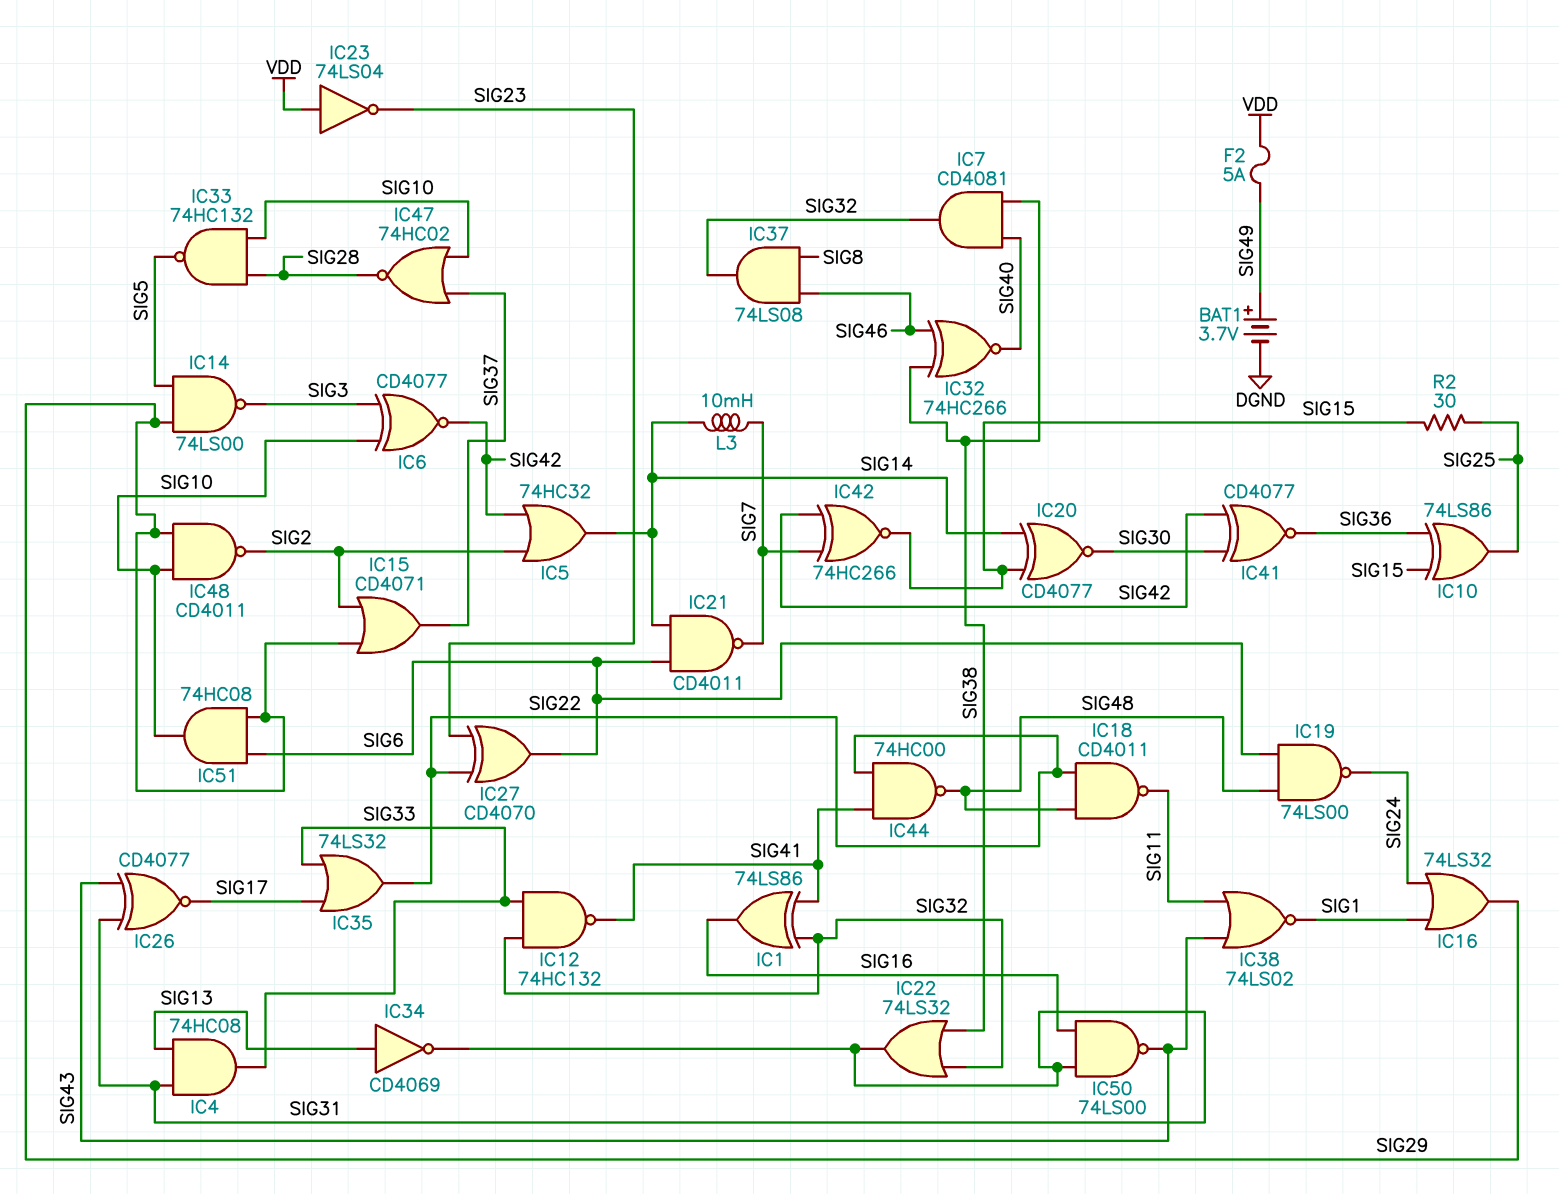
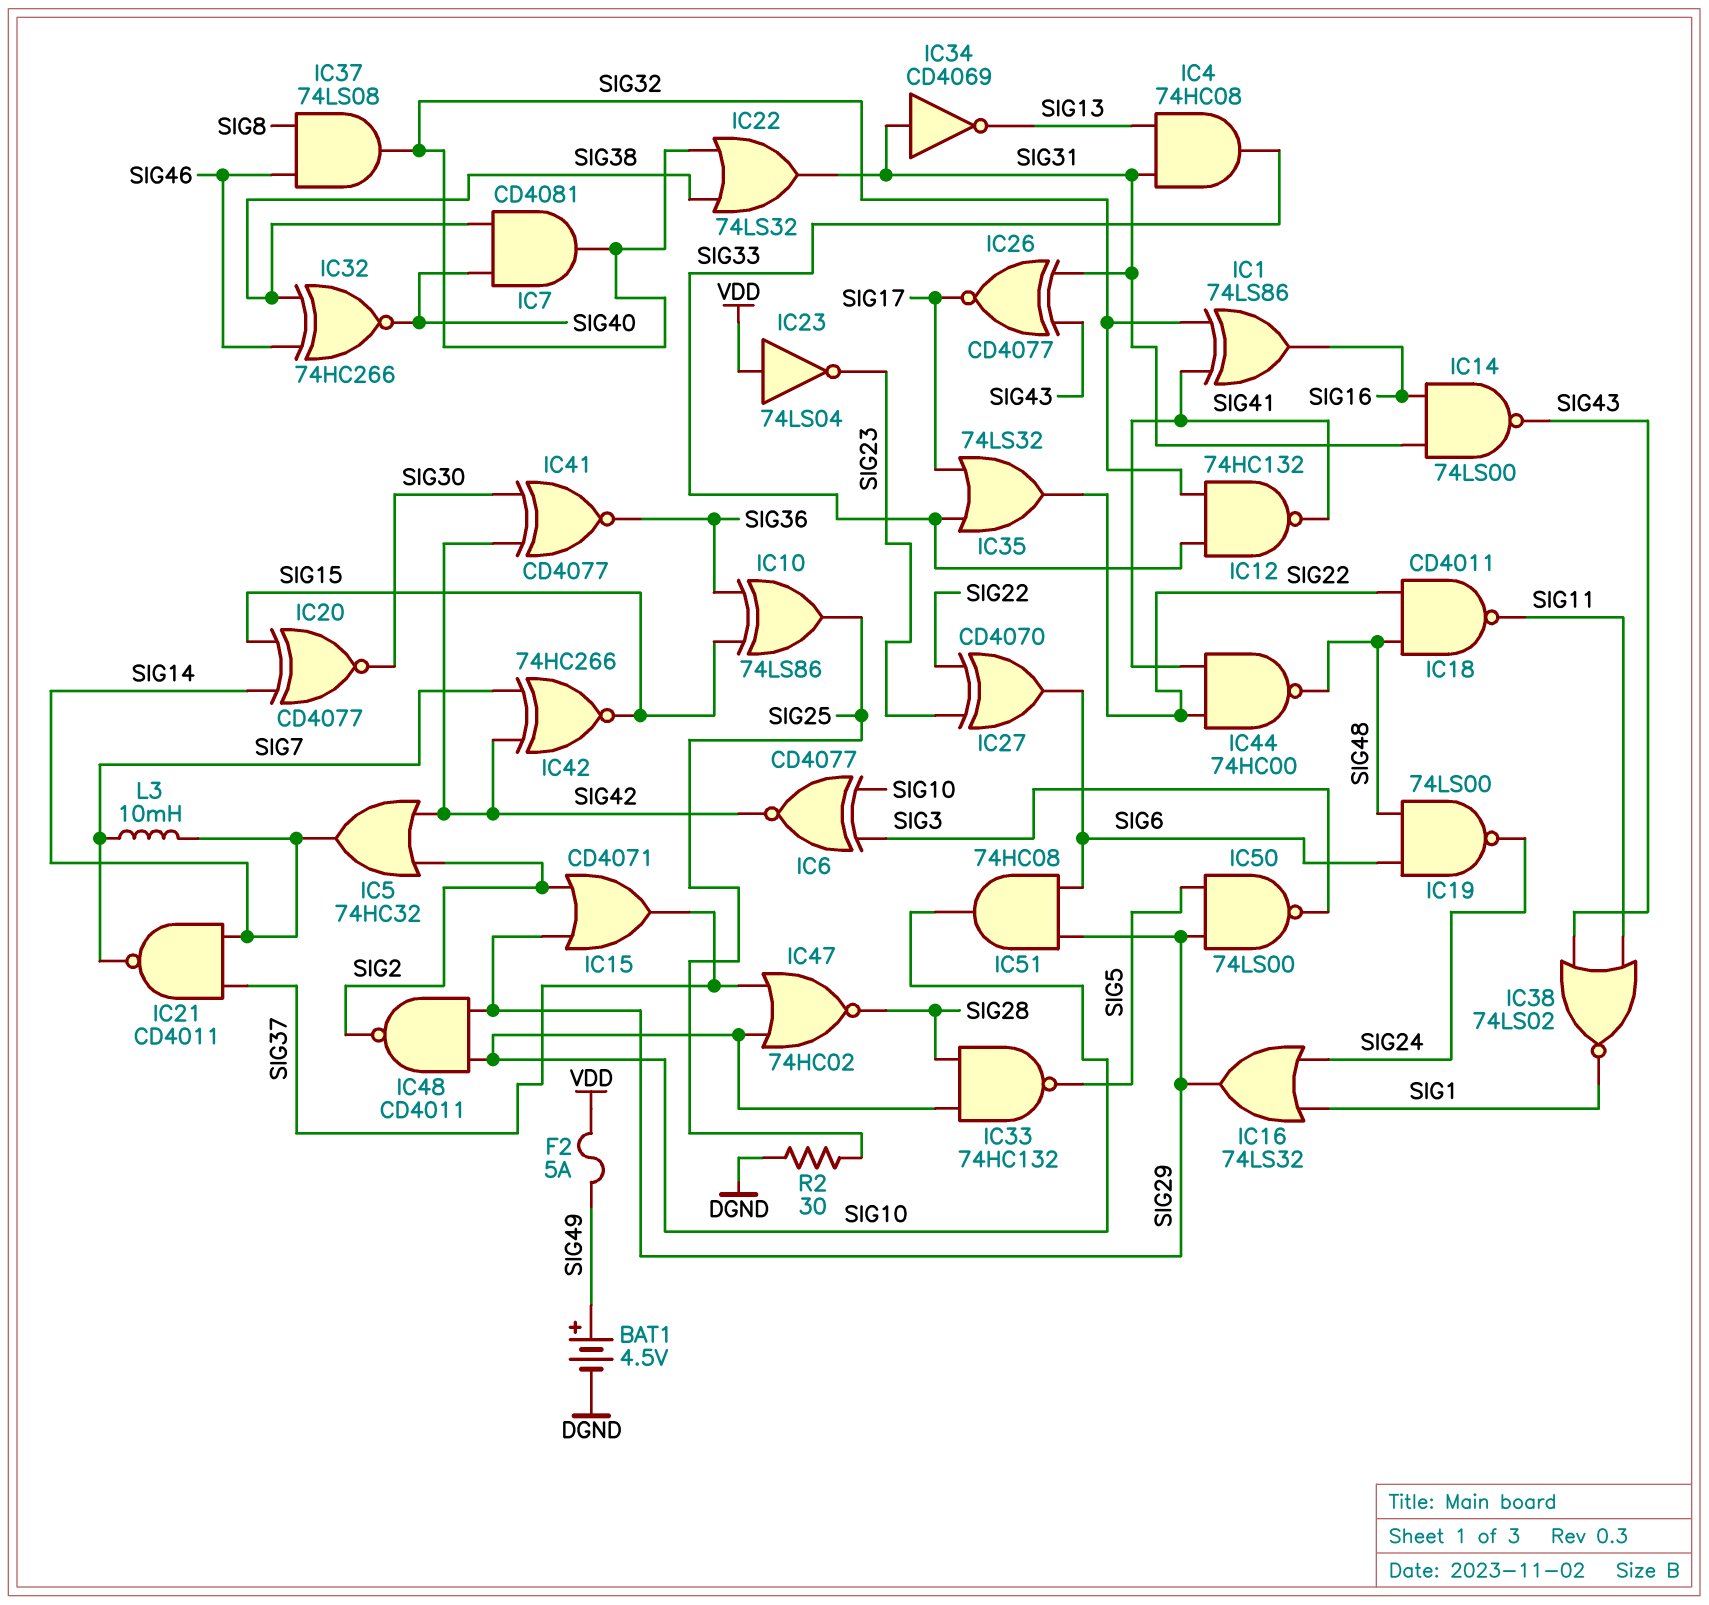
BAT1: 3.7V (plus SIG49, minus DGND) -> 4.5V (plus SIG49, minus DGND)
IC14: NAND 74LS00 (in SIG5, in SIG29, out SIG3) -> NAND 74LS00 (in SIG16, in SIG31, out SIG43)
IC21: NAND CD4011 (in SIG6, in SIG14, out SIG7) -> NAND CD4011 (in SIG14, in SIG37, out SIG7)
IC34: NOT CD4069 (in SIG13, out SIG31) -> NOT CD4069 (in SIG31, out SIG13)
IC50: NAND 74LS00 (in SIG16, in SIG31, out SIG43) -> NAND 74LS00 (in SIG5, in SIG29, out SIG3)
R2: 30 (SIG15, SIG25) -> 30 (DGND, SIG25)

